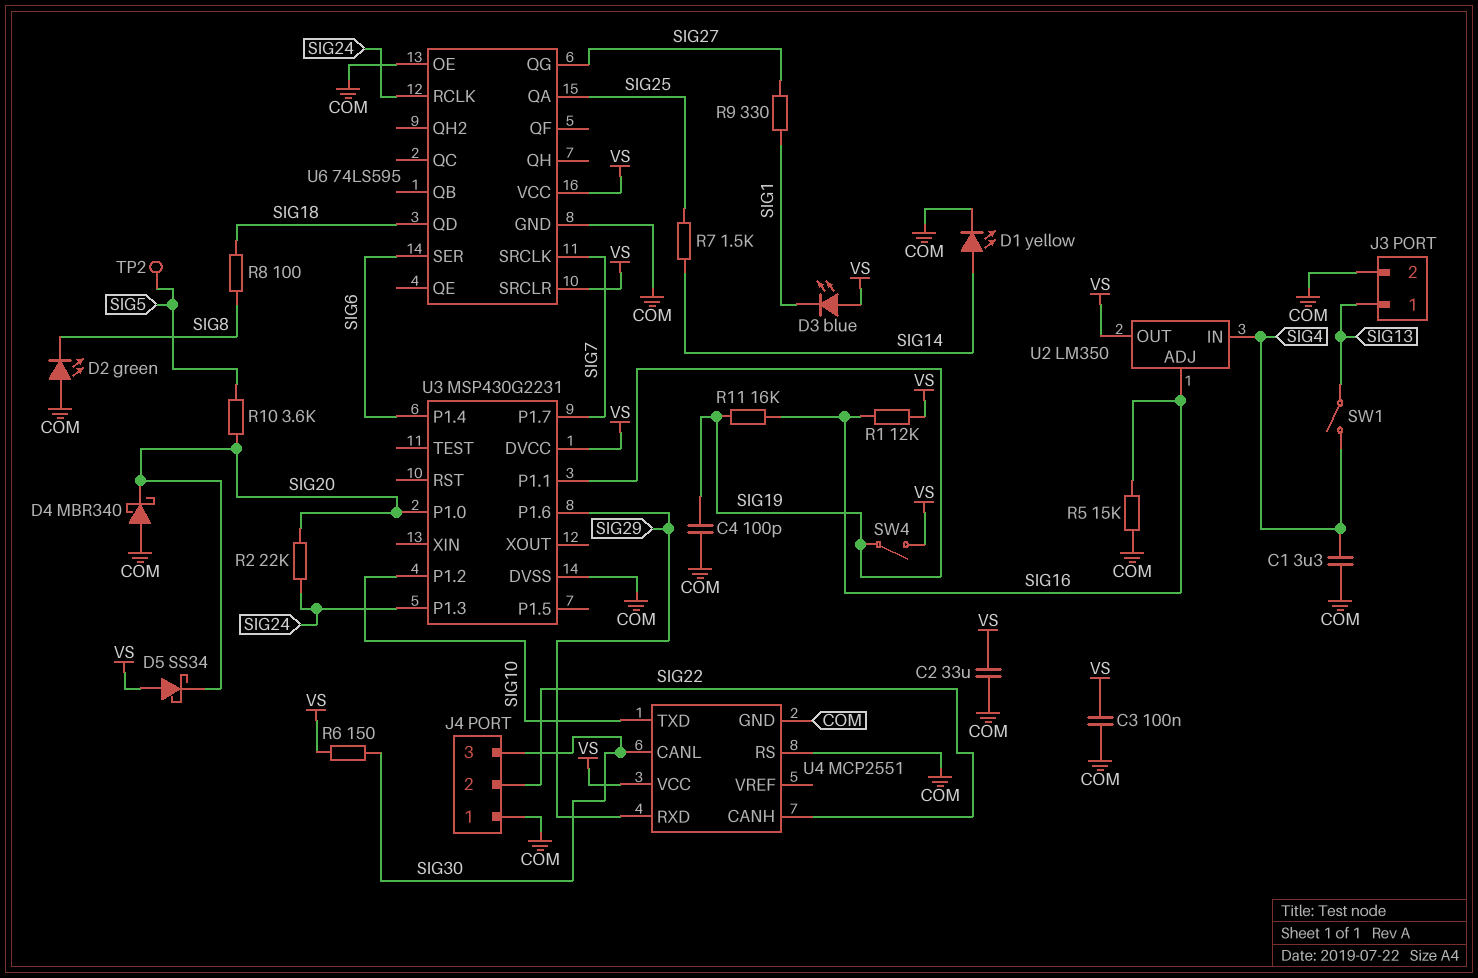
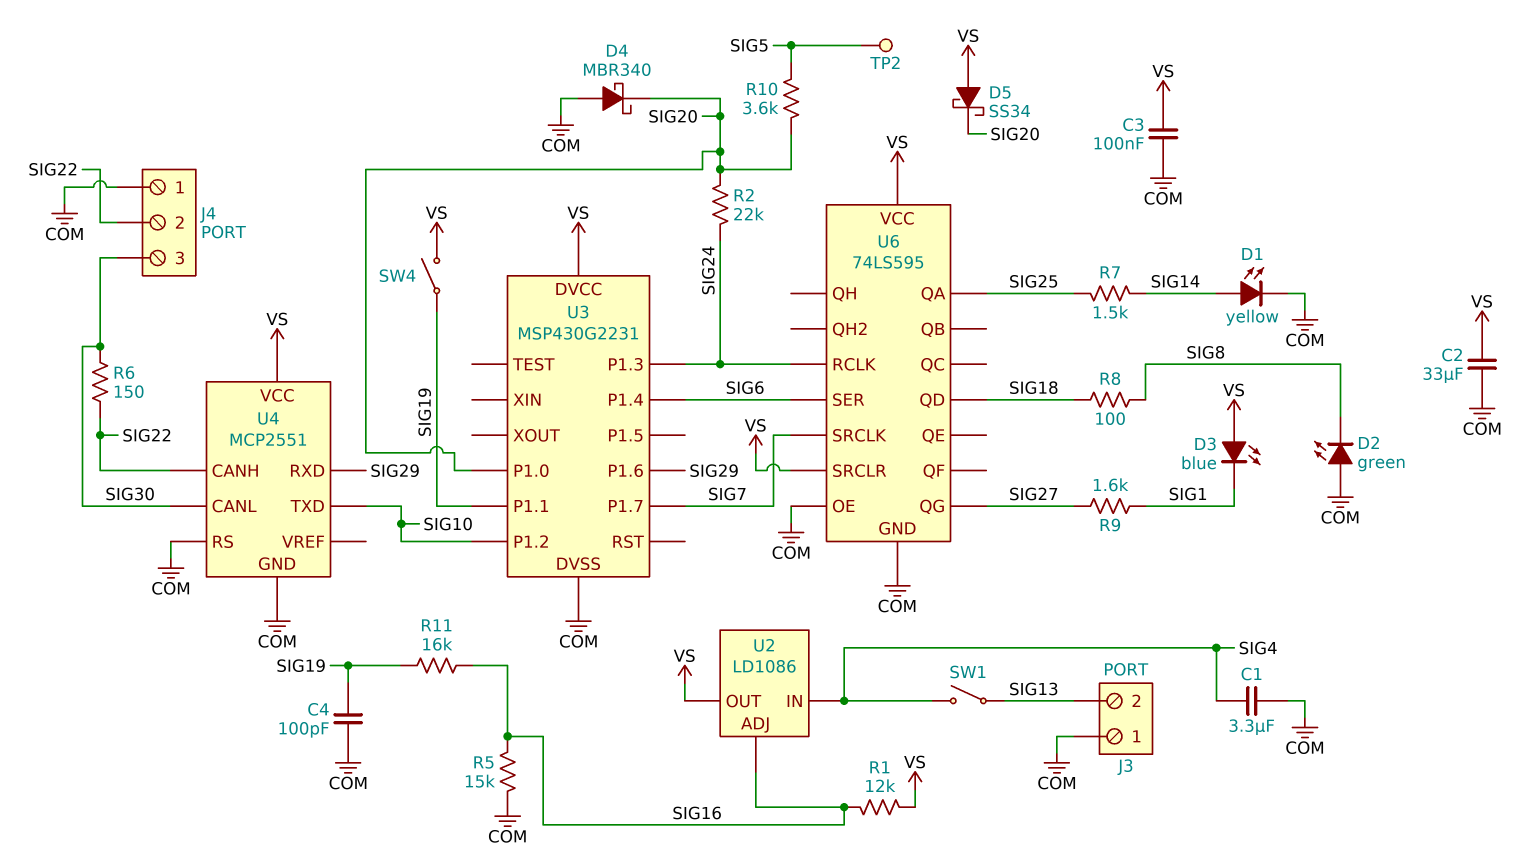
J3 pin 1: SIG13 -> COM
J3 pin 2: COM -> SIG13
R6: 150 (SIG30, VS) -> 150 (SIG22, SIG30)
R9: 330 (SIG1, SIG27) -> 1.6k (SIG1, SIG27)
U2: LM350 -> LD1086

